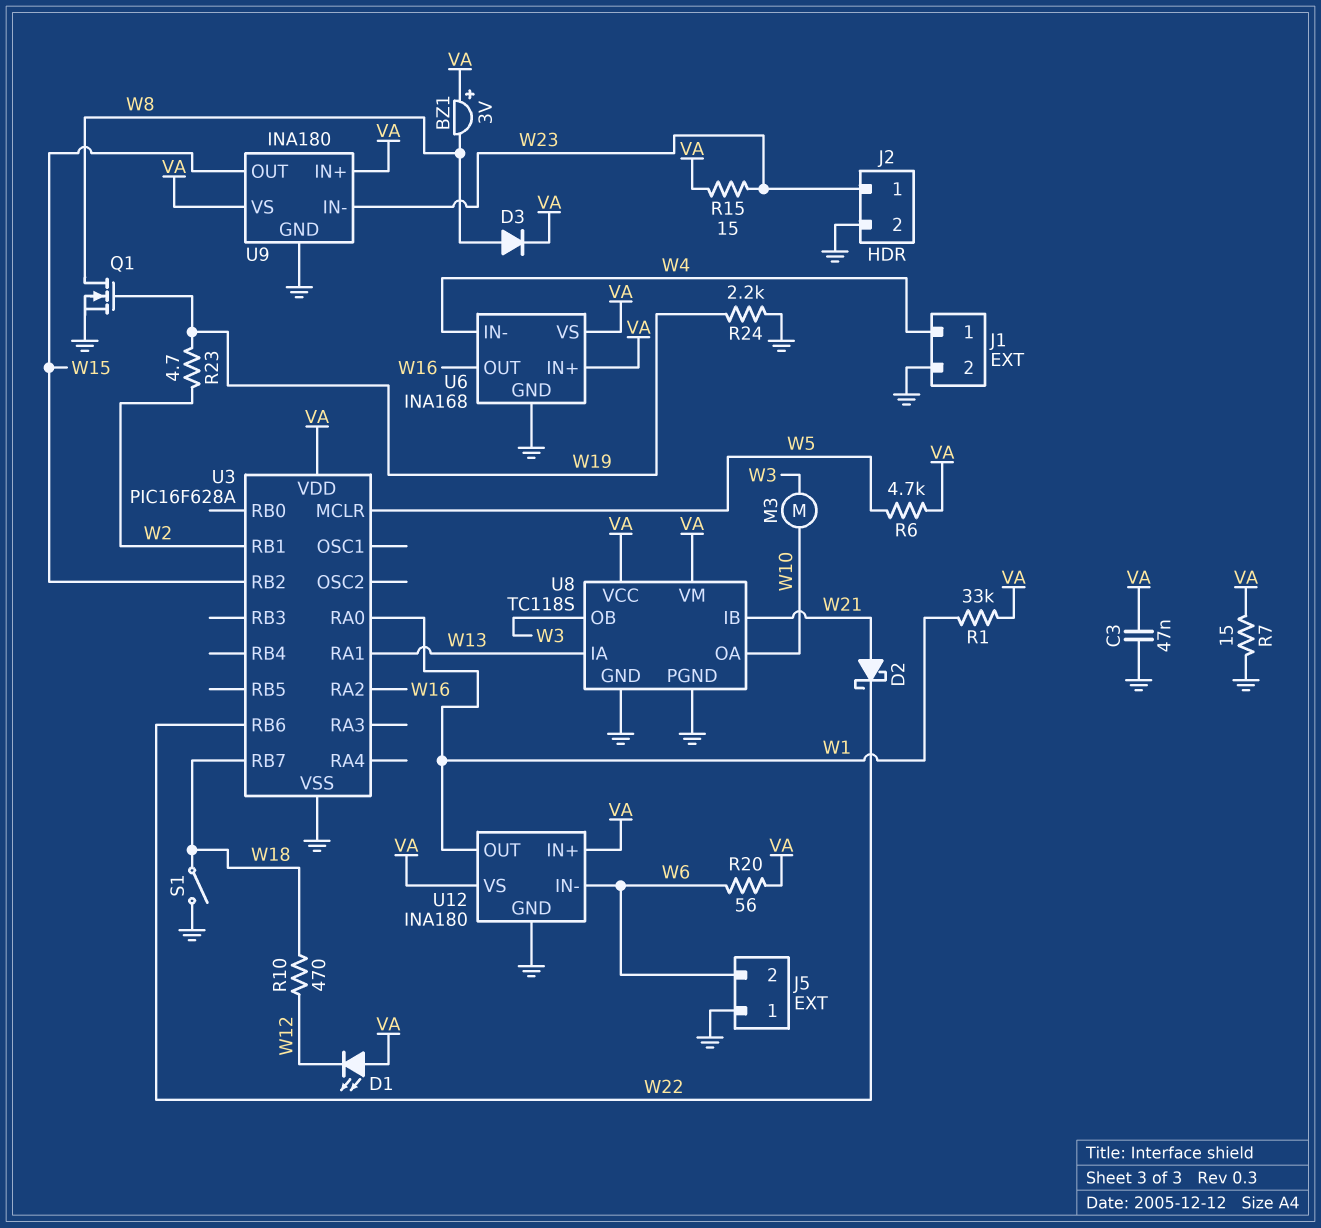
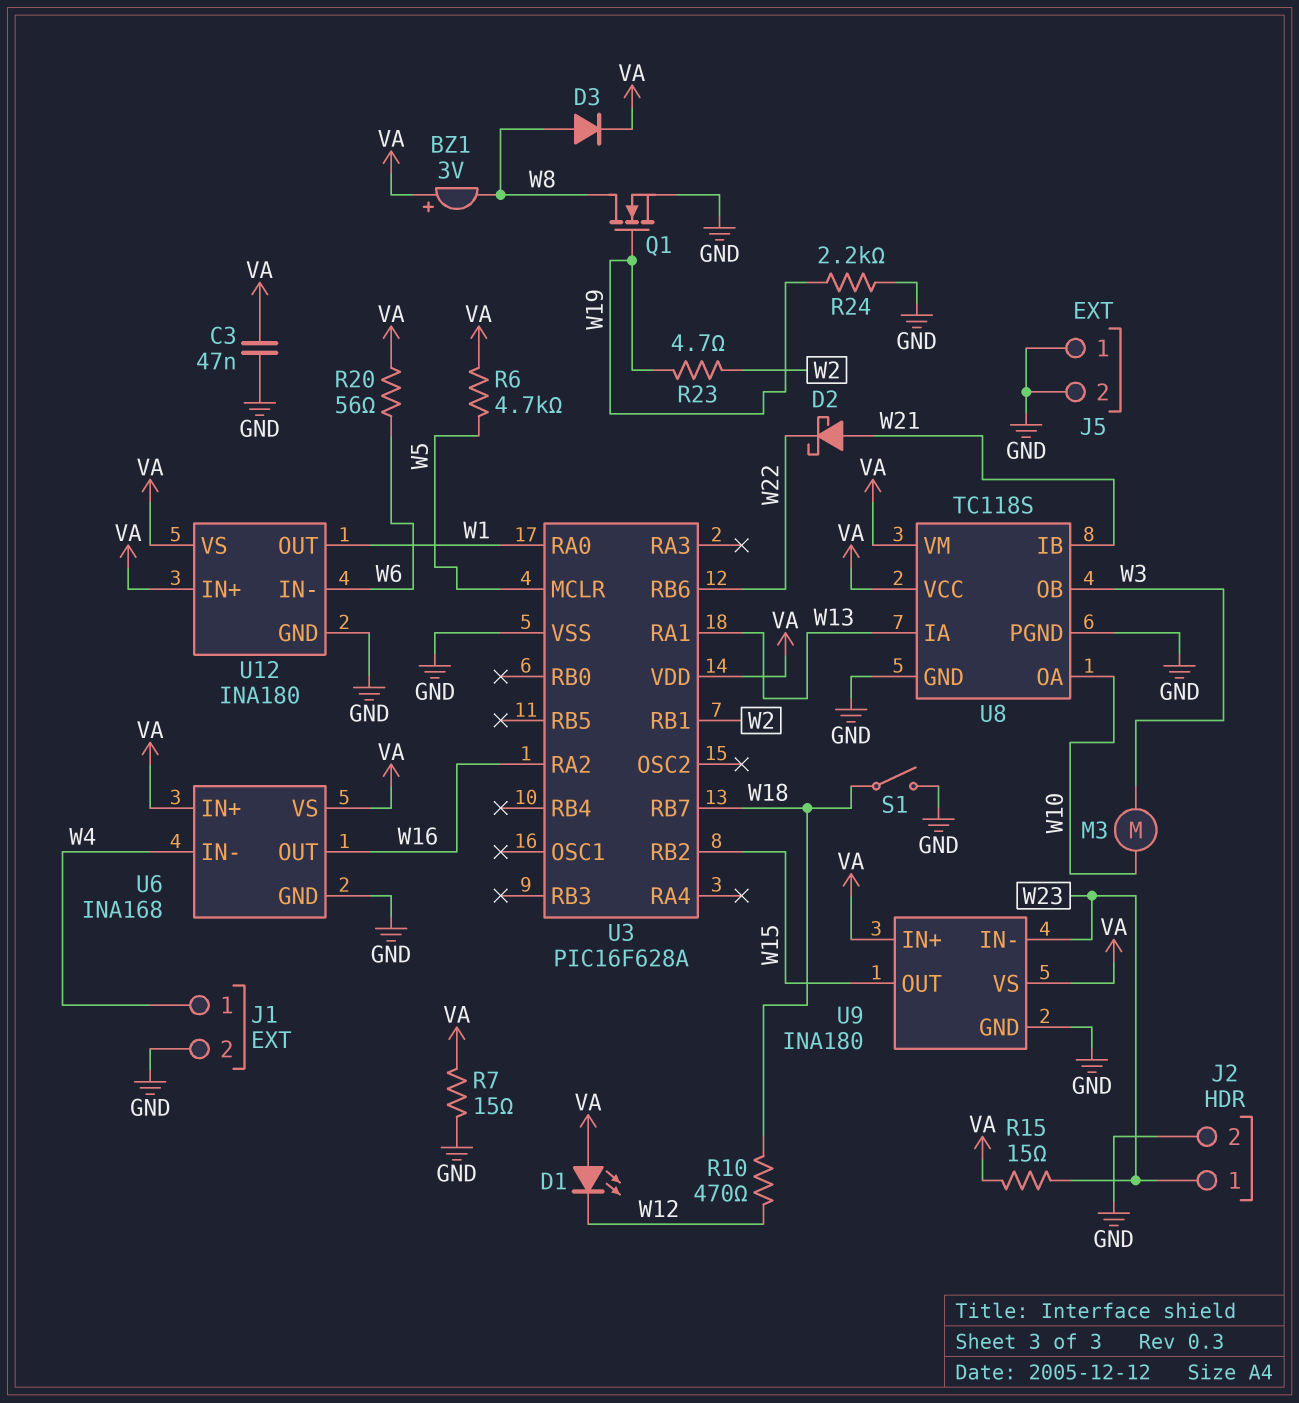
J5 pin 2: W6 -> GND
R1: 33k (VA, W1) -> none

